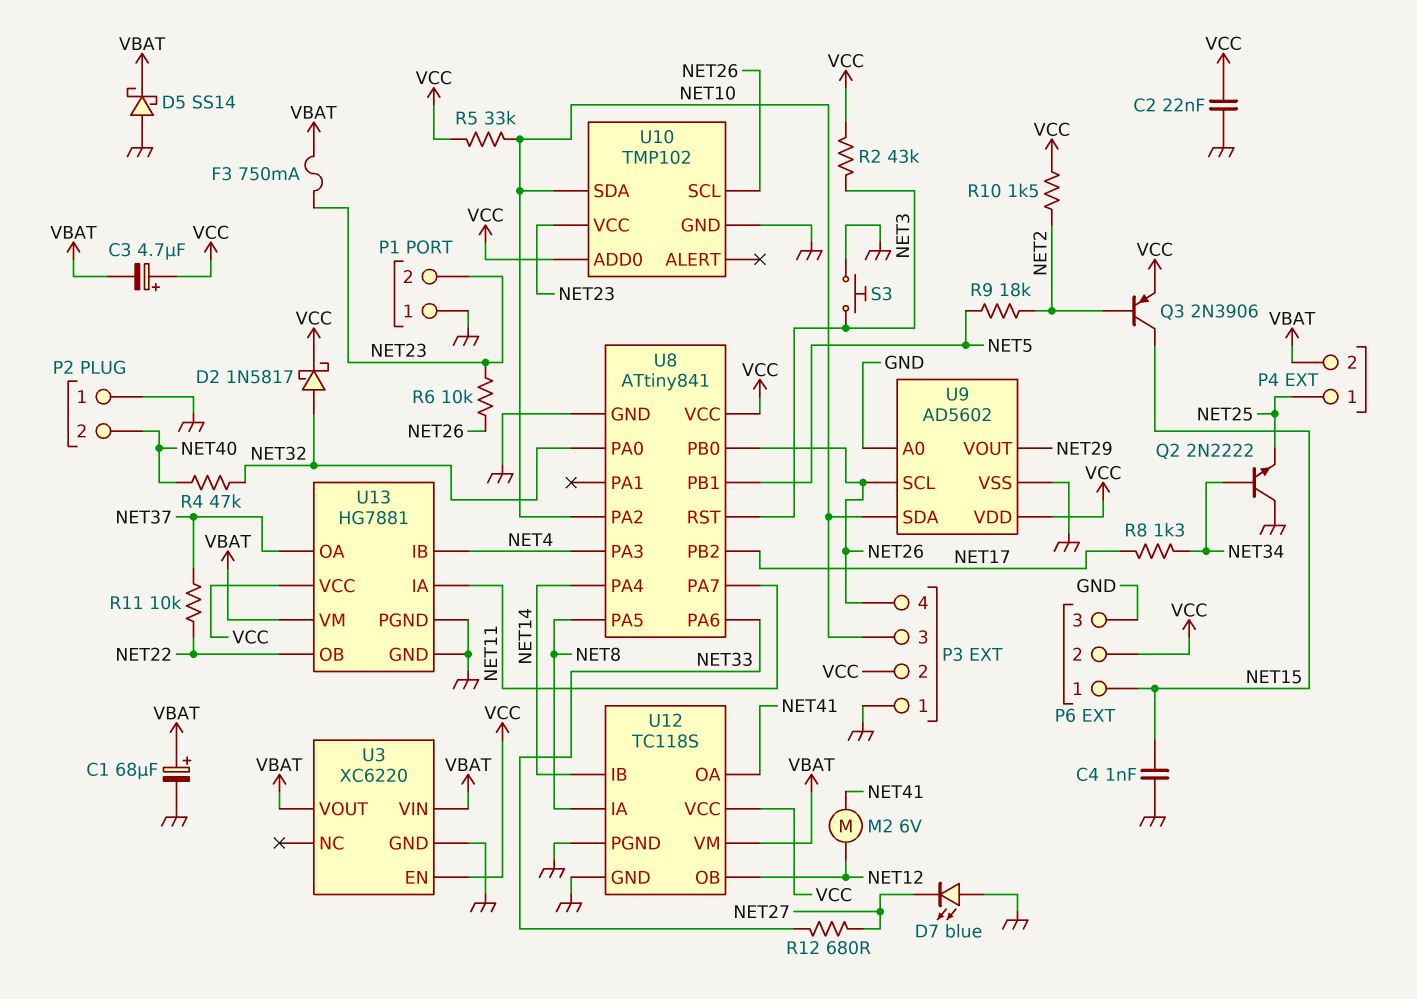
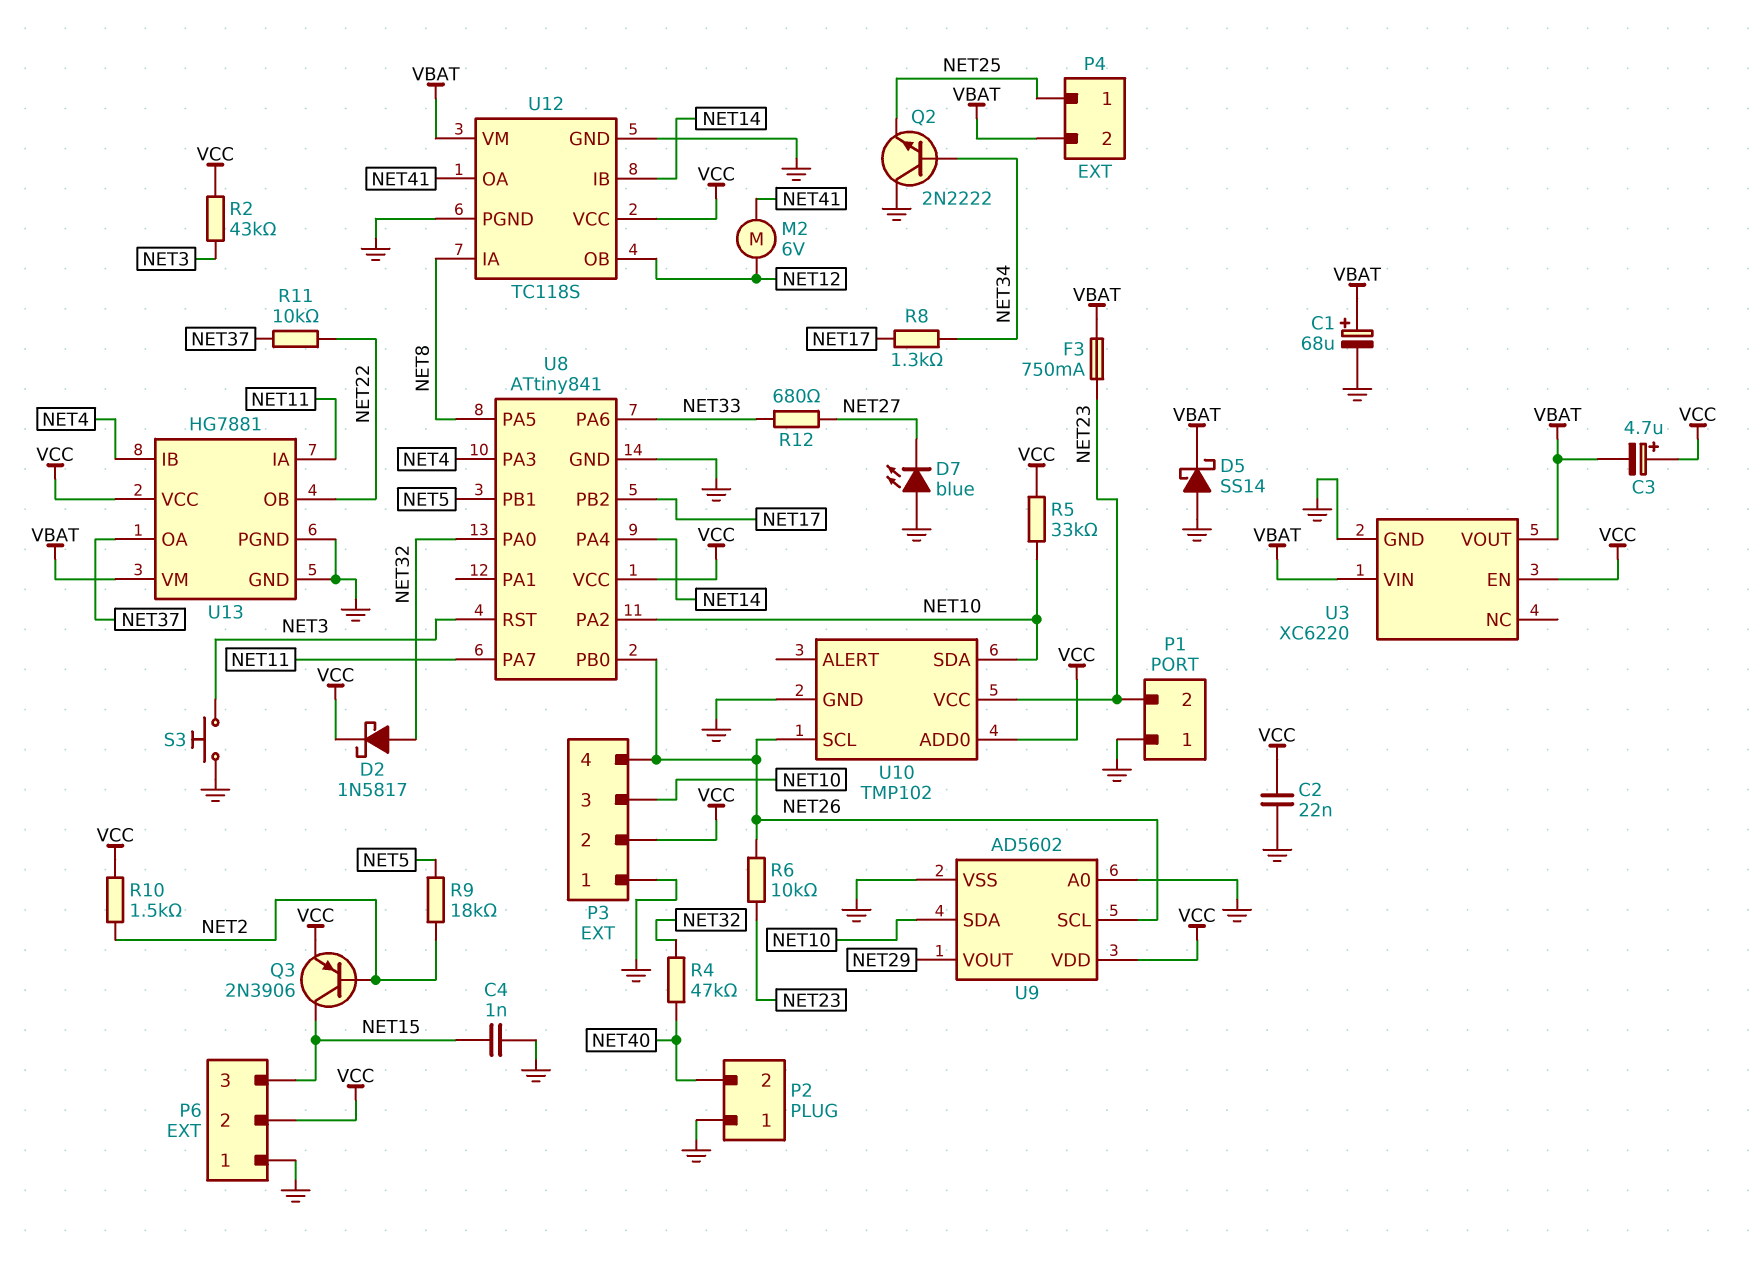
P6 pin 1: NET15 -> GND
P6 pin 3: GND -> NET15

